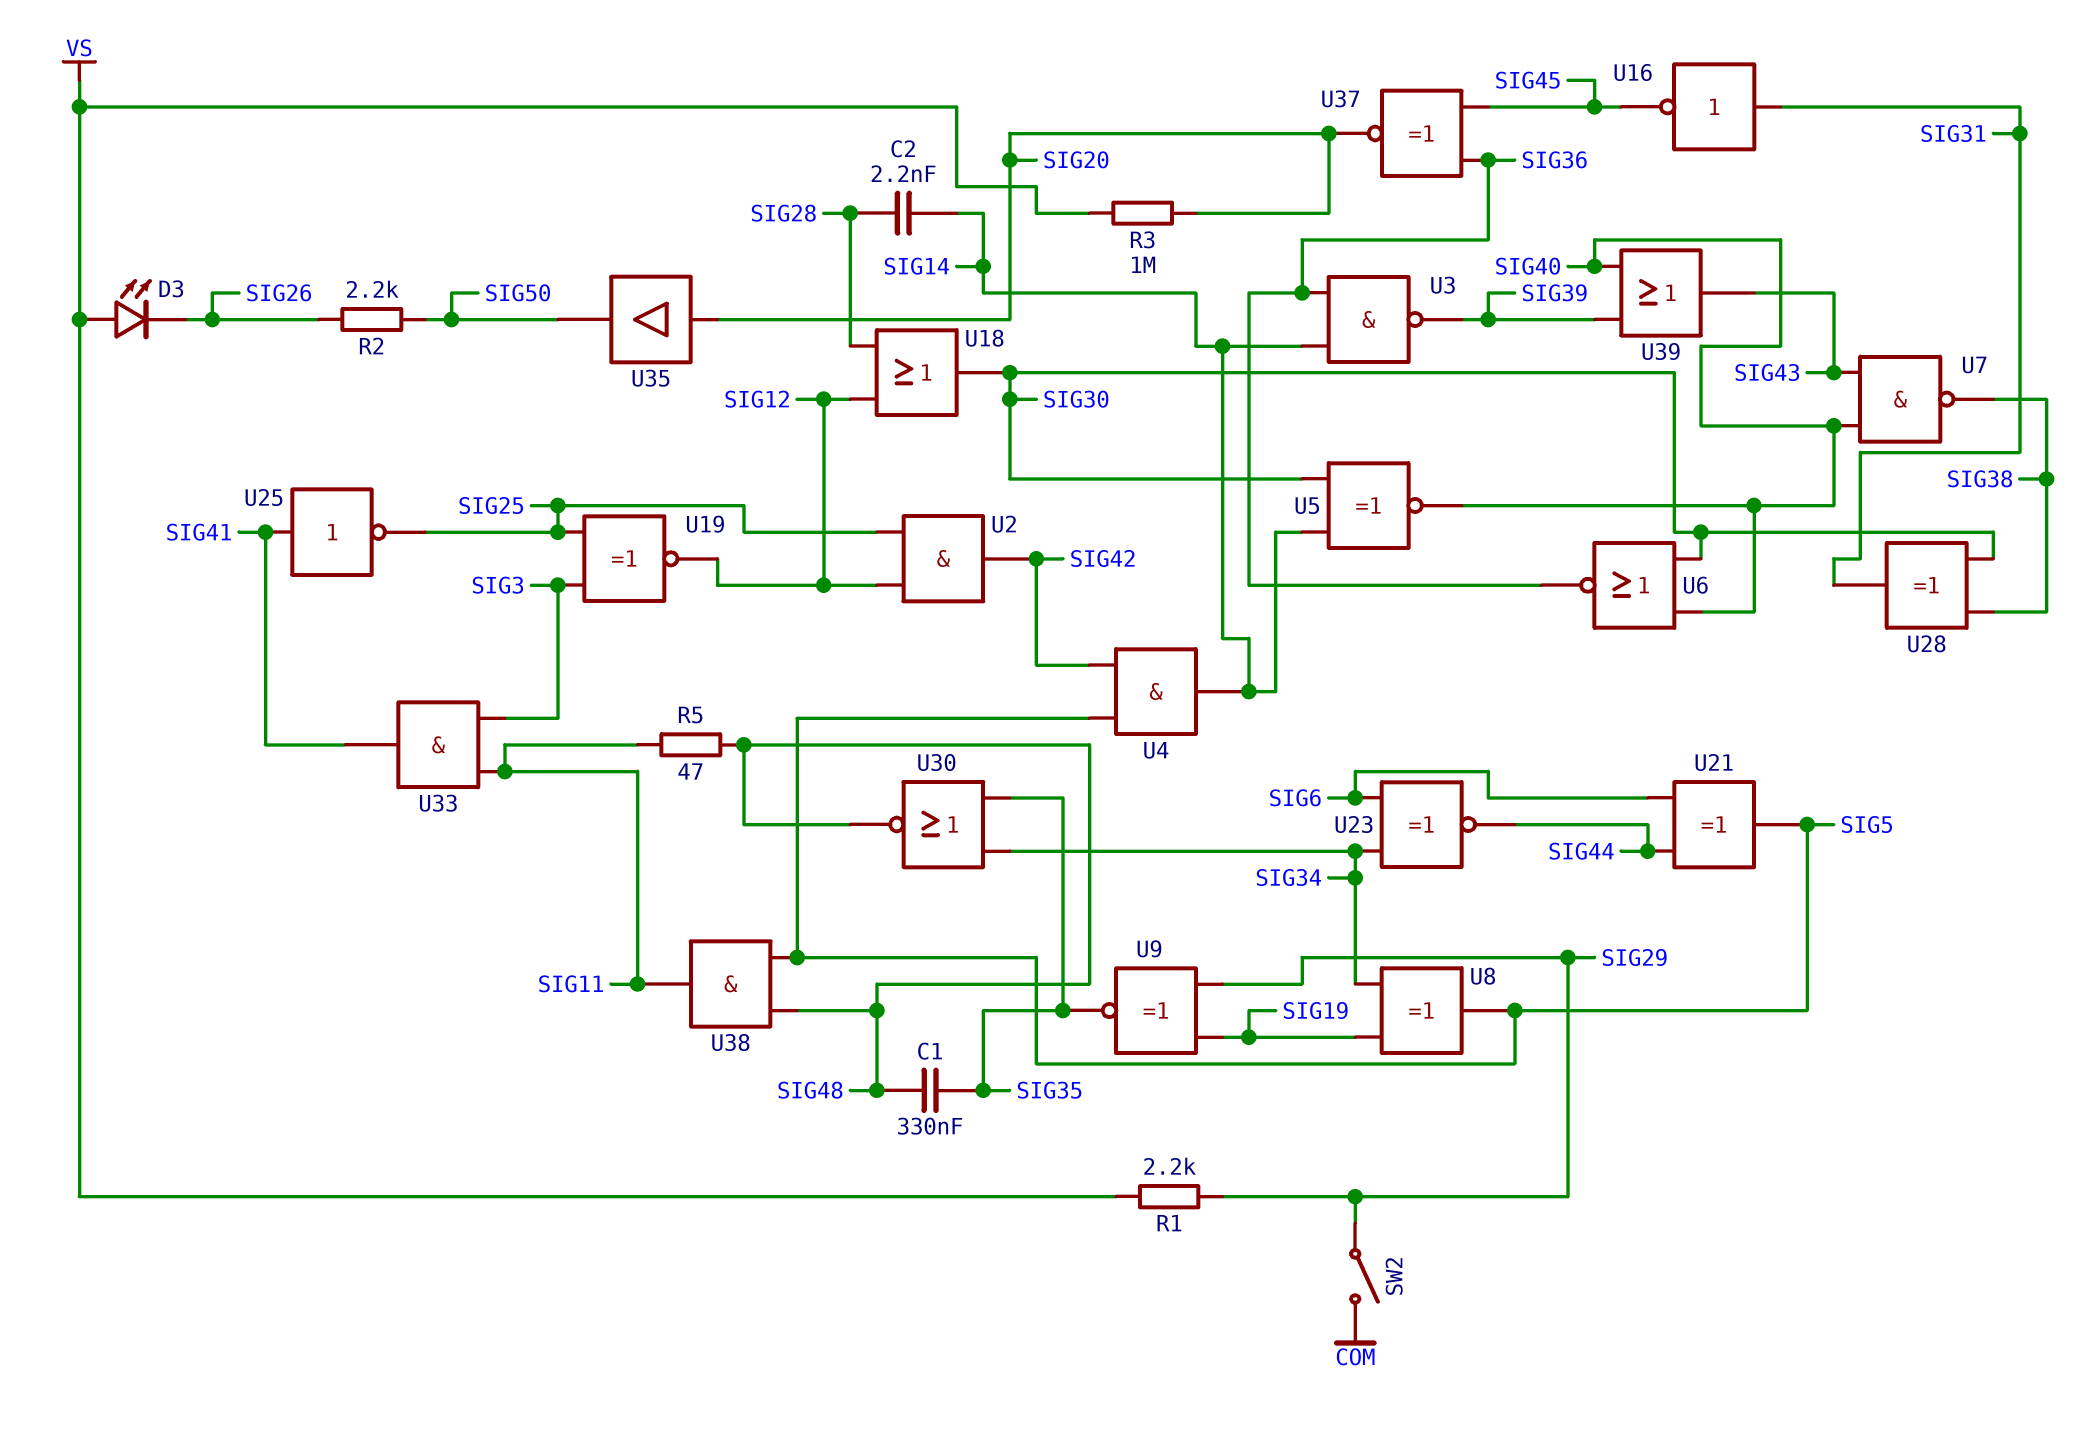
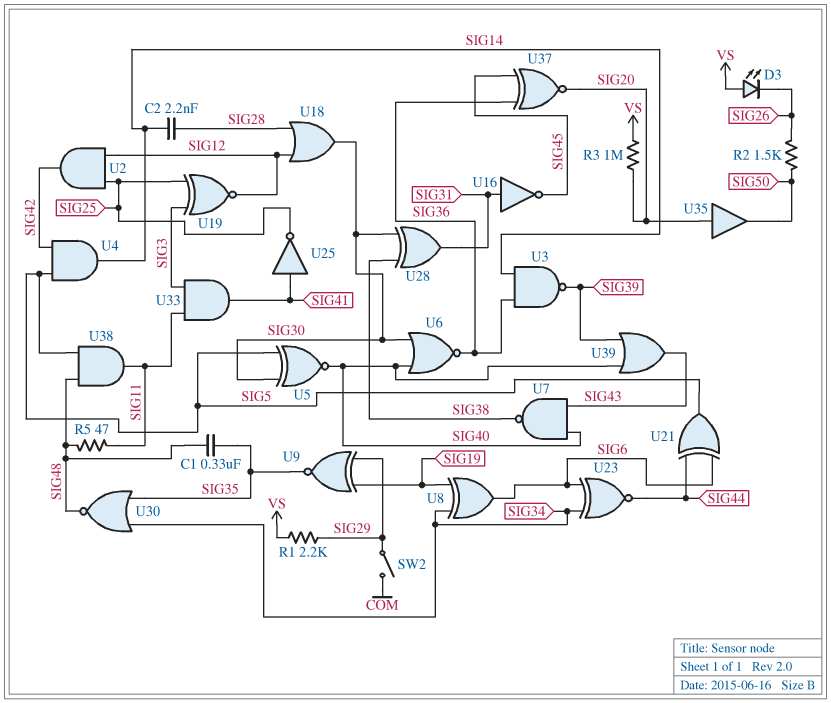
R2: 2.2k (SIG26, SIG50) -> 1.5k (SIG26, SIG50)
U5: XNOR (in SIG14, in SIG30, out SIG40) -> XNOR (in SIG5, in SIG30, out SIG40)
U8: XOR (in SIG19, in SIG34, out SIG5) -> XOR (in SIG19, in SIG34, out SIG6)

